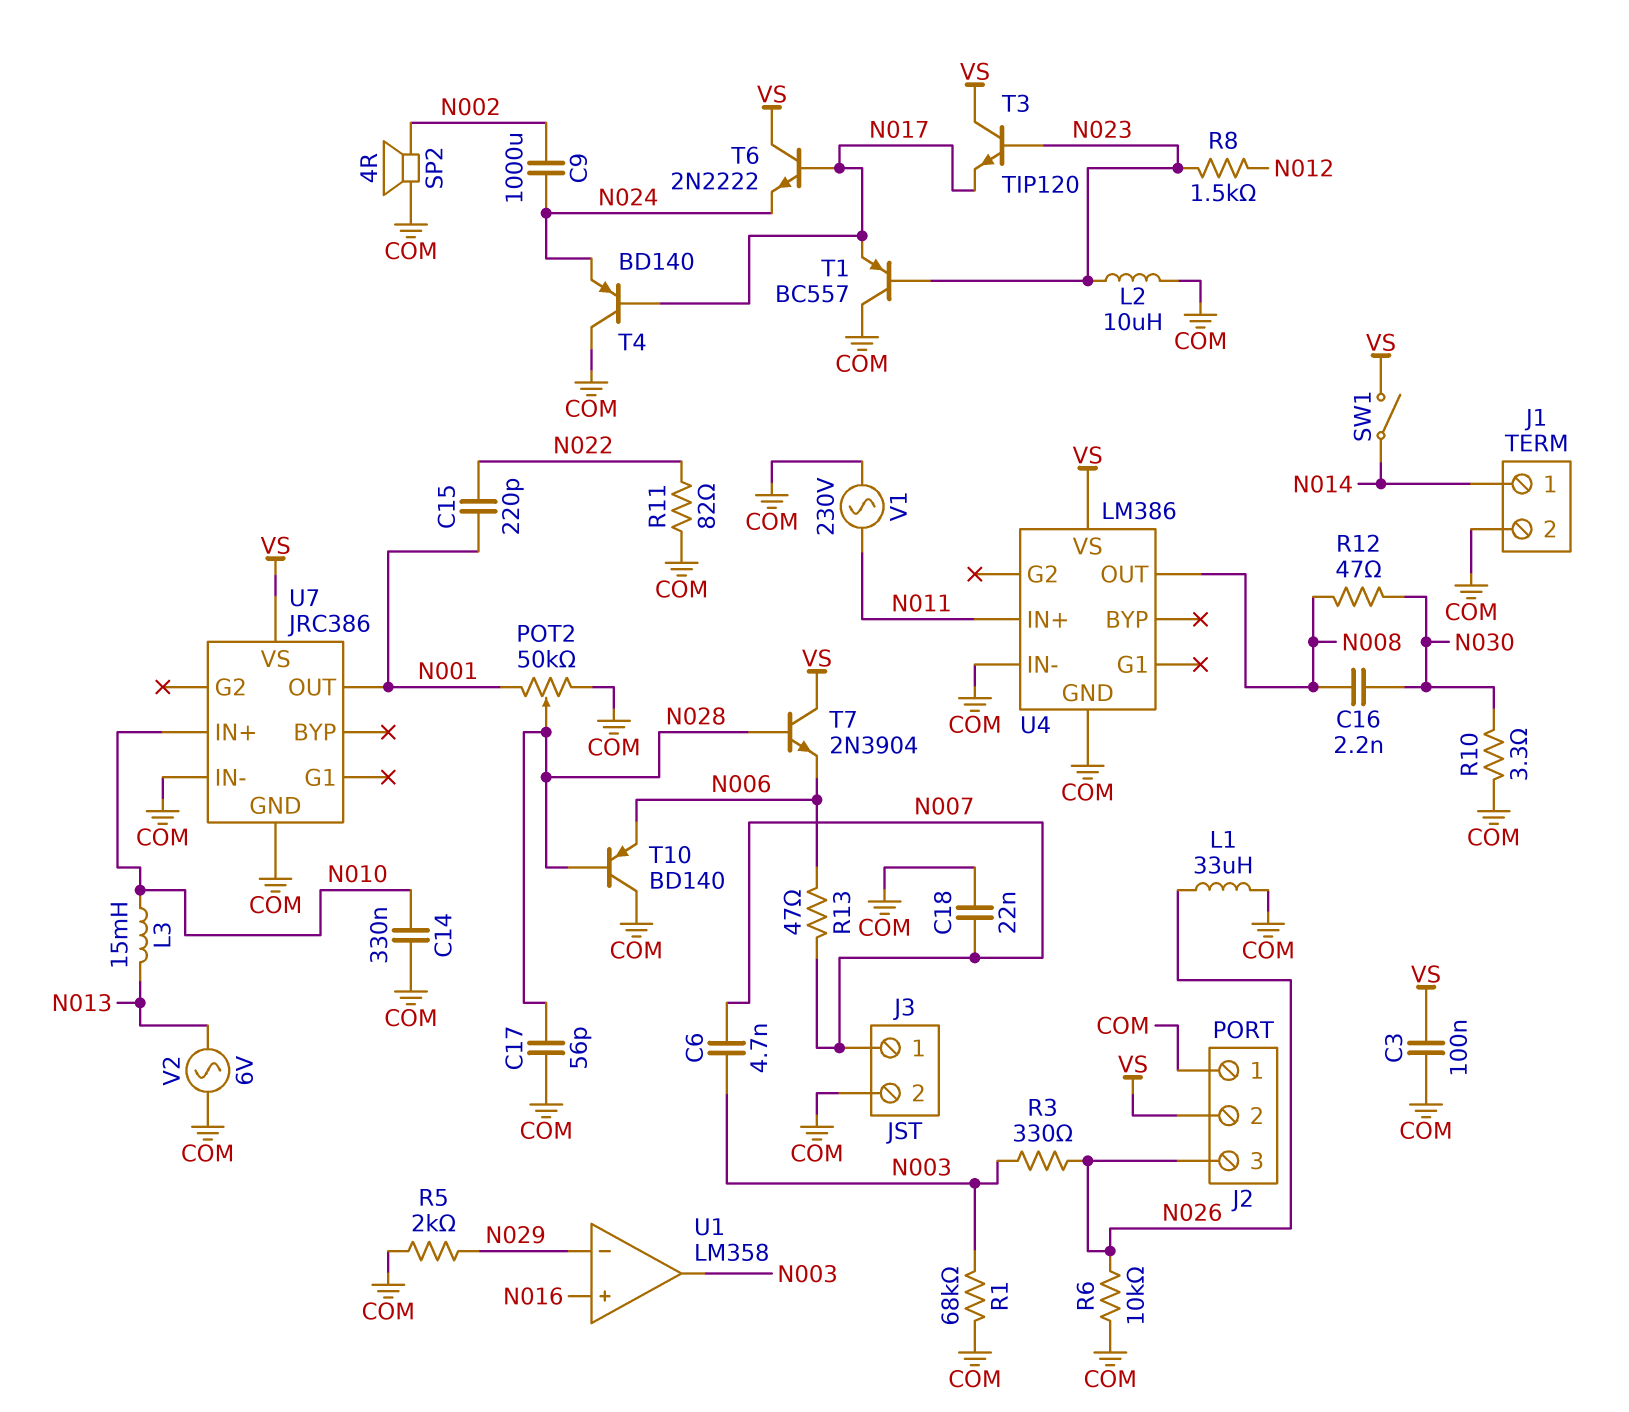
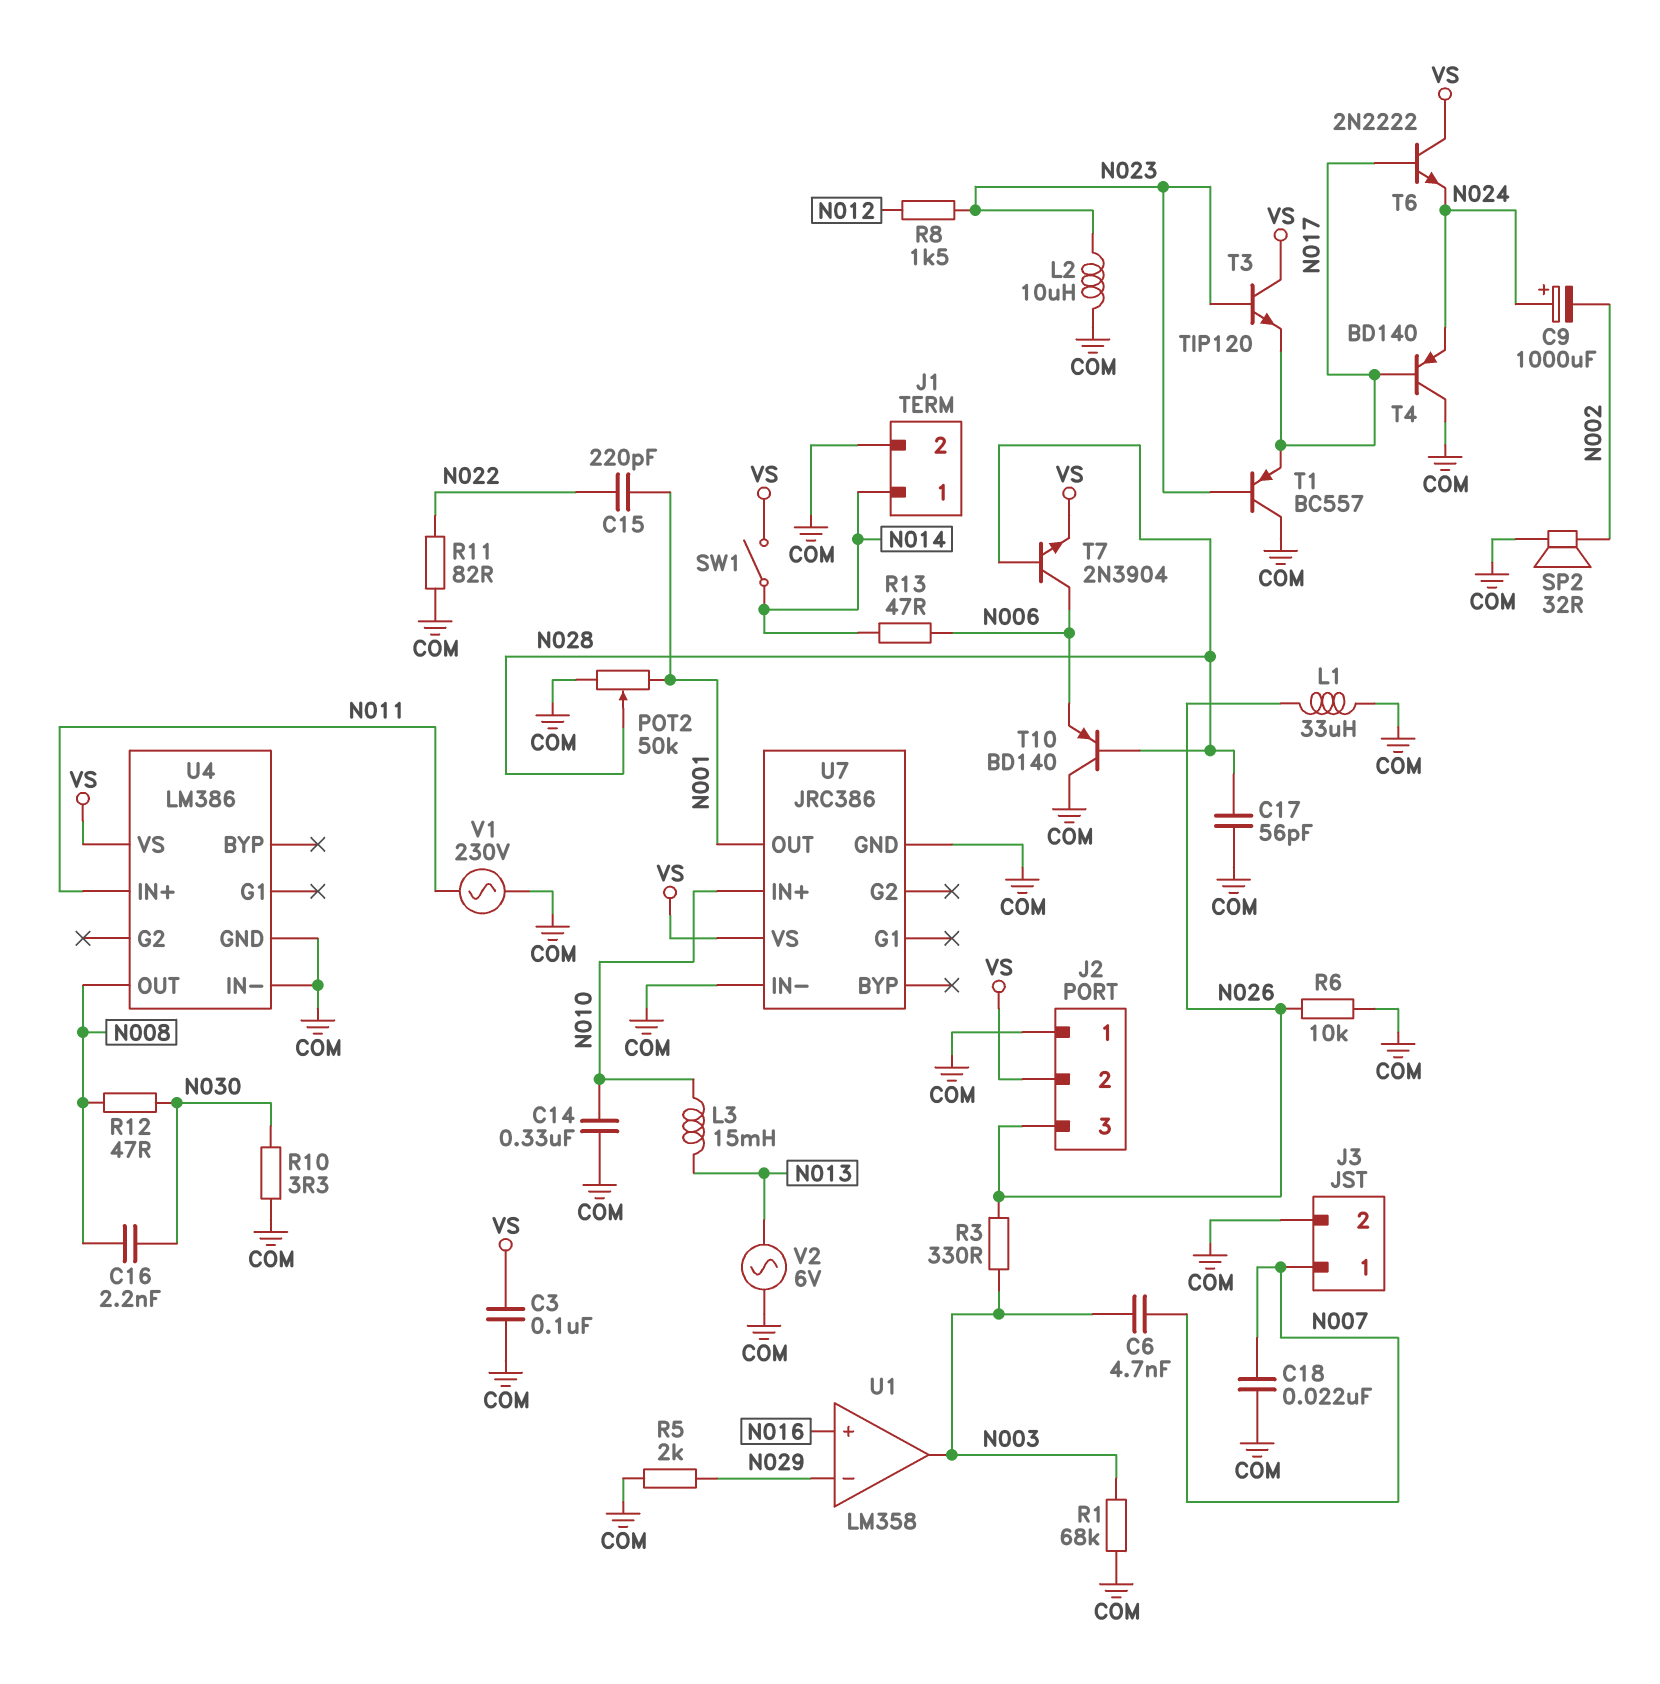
C9: 1000uF (N002, N024) -> 1000uF (plus N024, minus N002)
R13: 47 (N006, N007) -> 47 (N006, N014)
SP2: speaker 4R (COM, N002) -> speaker 32R (COM, N002)
T7: NPN 2N3904 (B N028, C VS, E N006) -> NPN 2N3904 (B N028, C N006, E VS)

